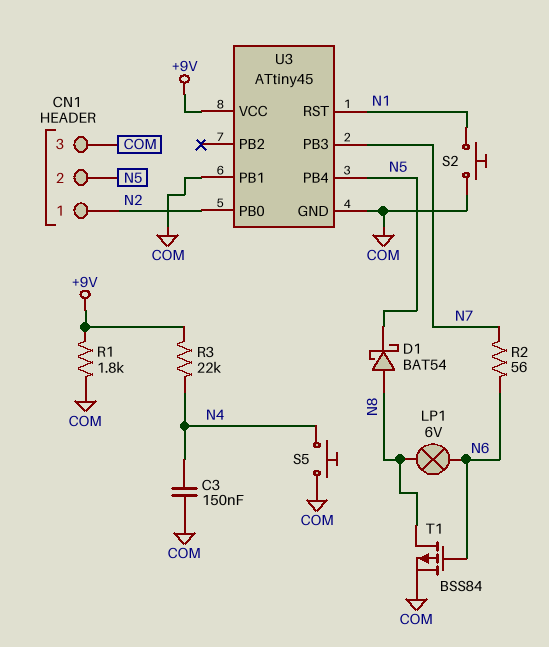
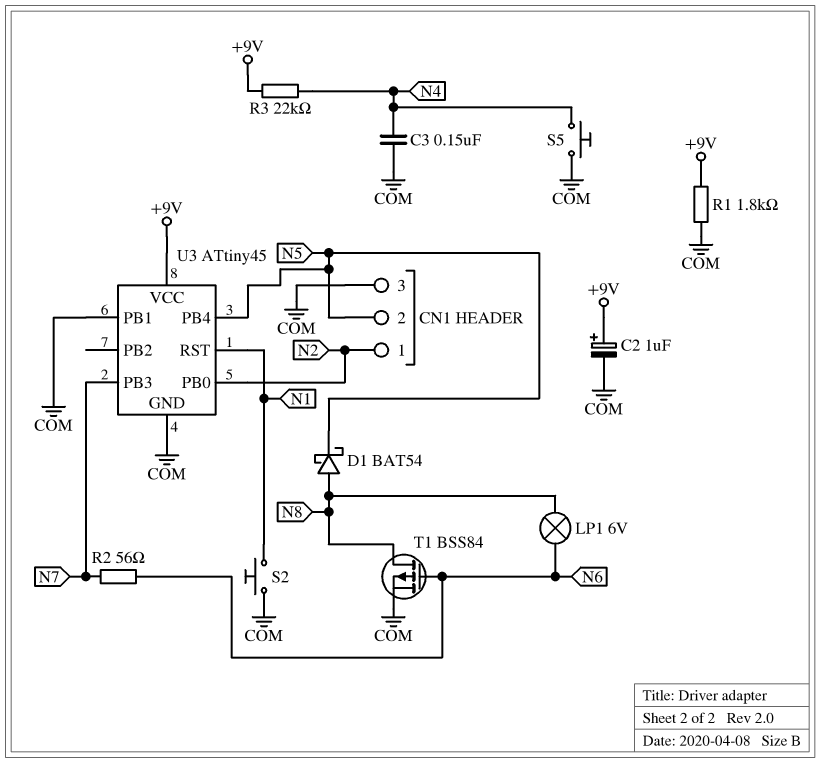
C2: none -> 1uF (plus +9V, minus COM)

